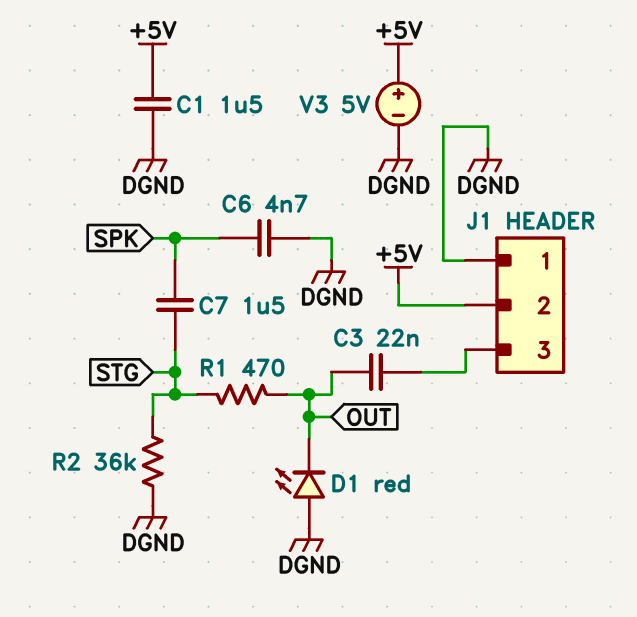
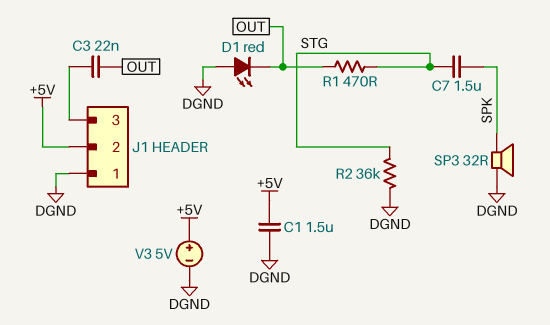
C6: 4.7nF (DGND, SPK) -> none
SP3: none -> speaker 32R (DGND, SPK)

